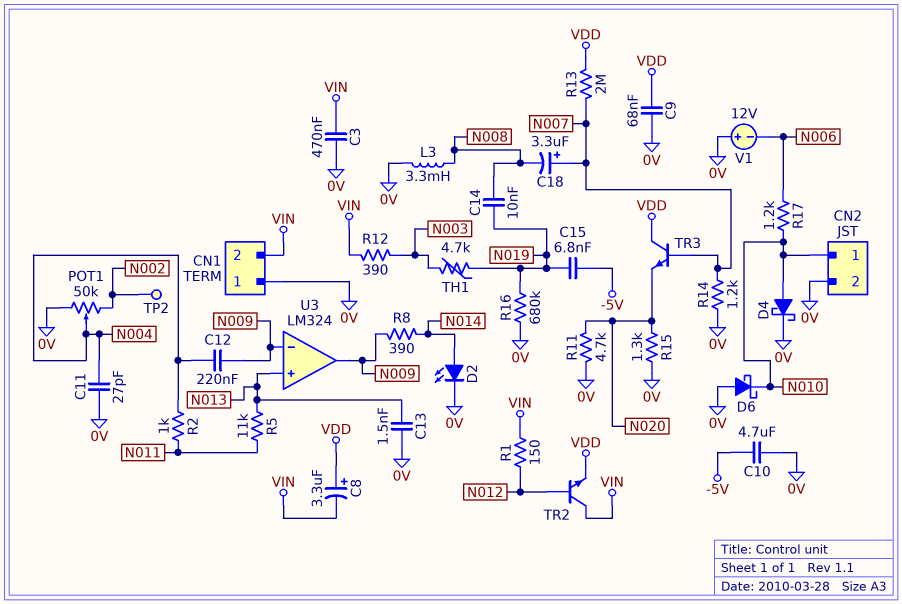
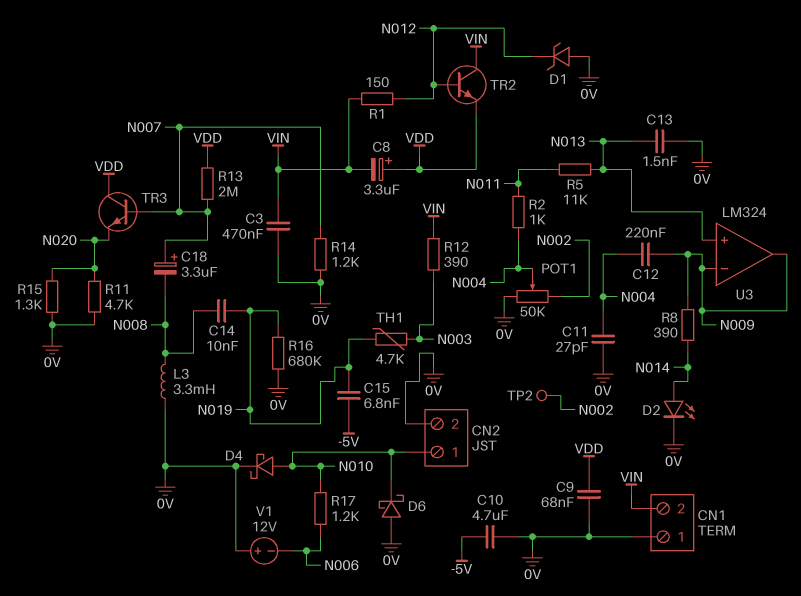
D1: none -> zener (A 0V, K N012)

